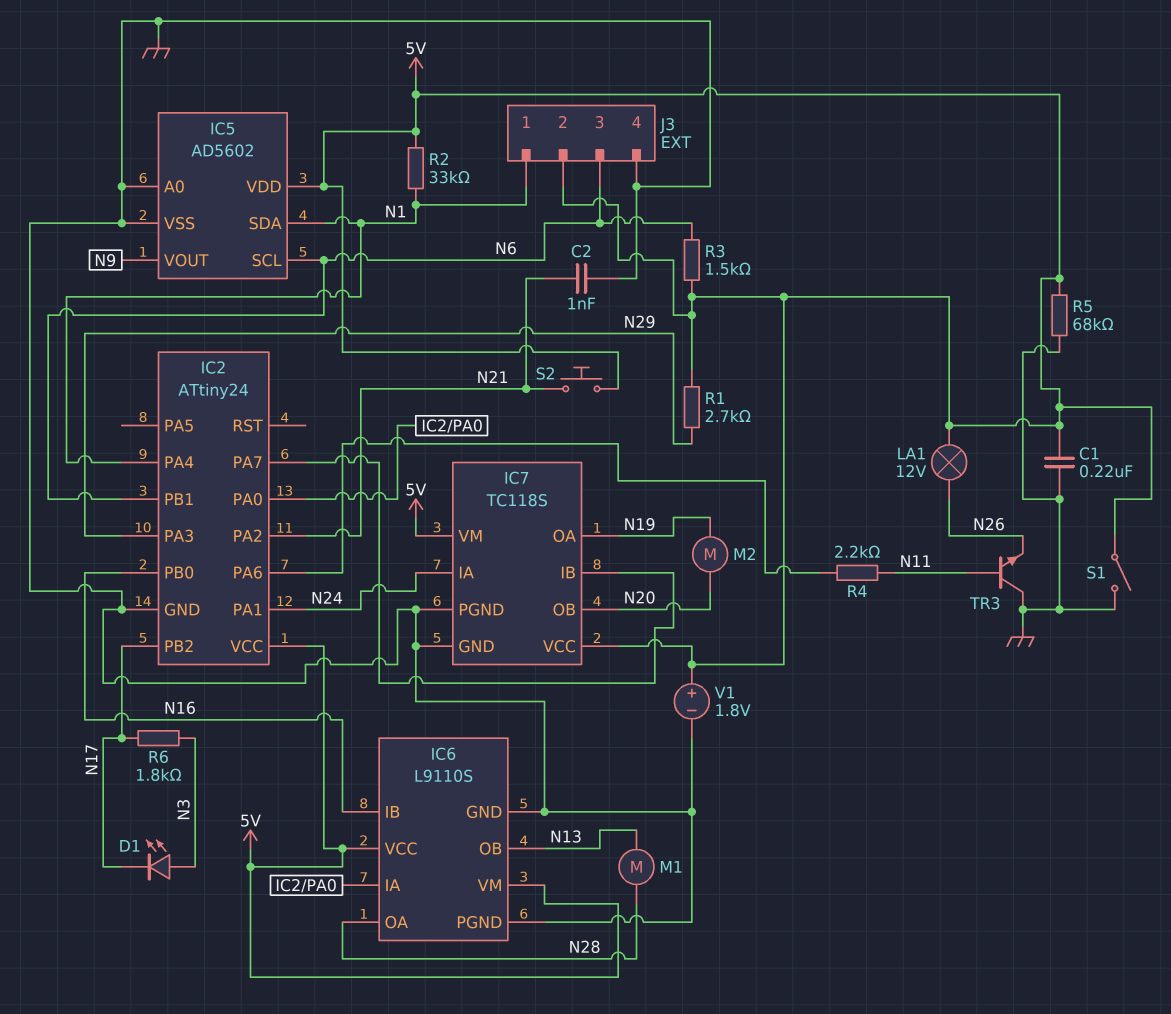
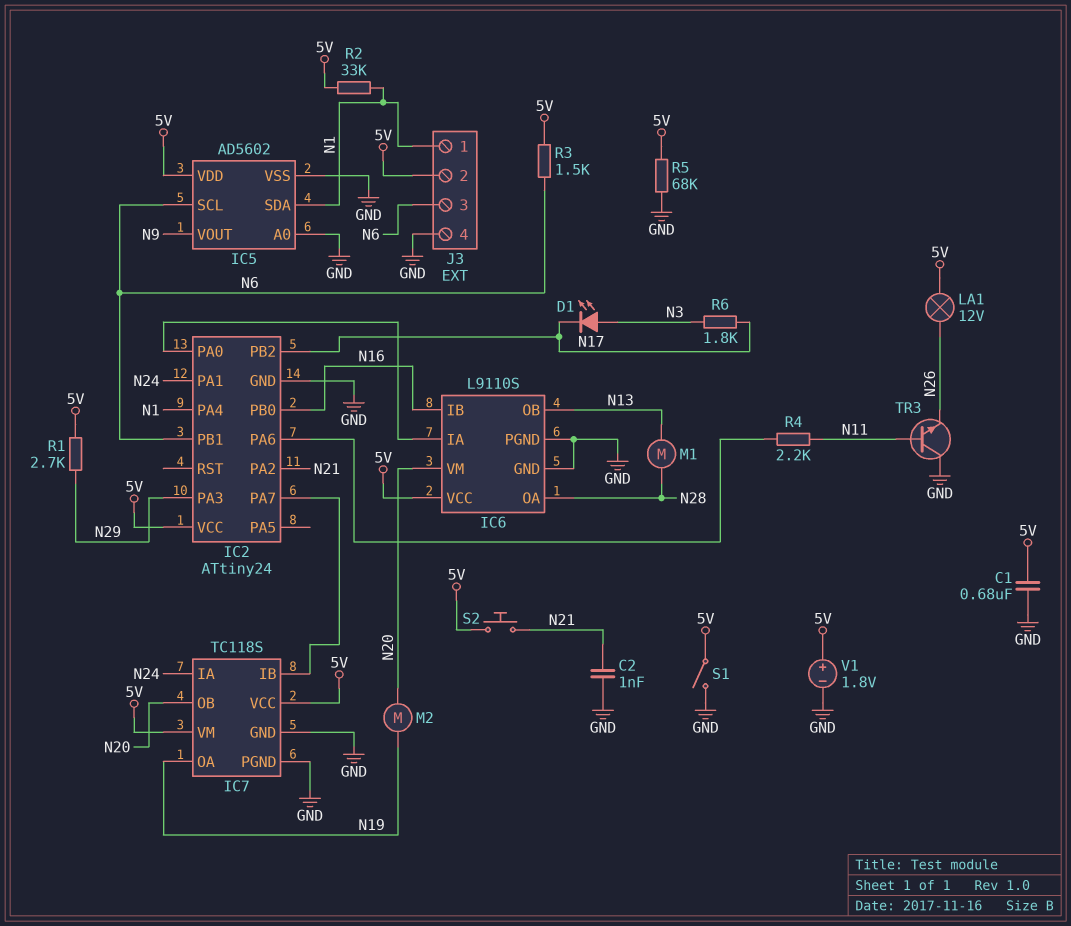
C1: 220nF (5V, GND) -> 680nF (5V, GND)
IC6 pin VM: 5V -> N20

